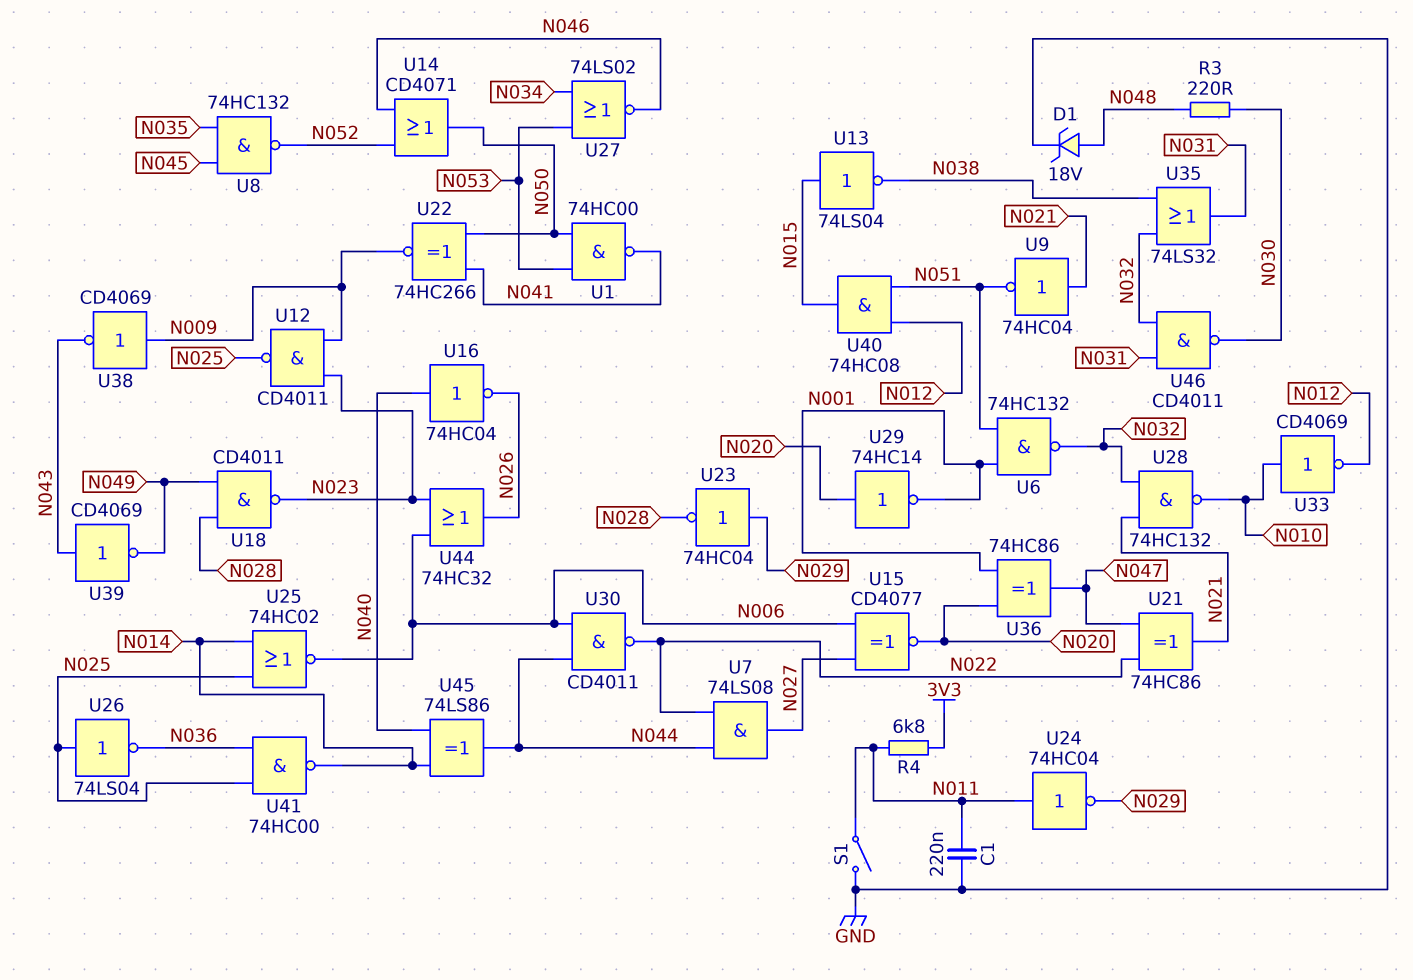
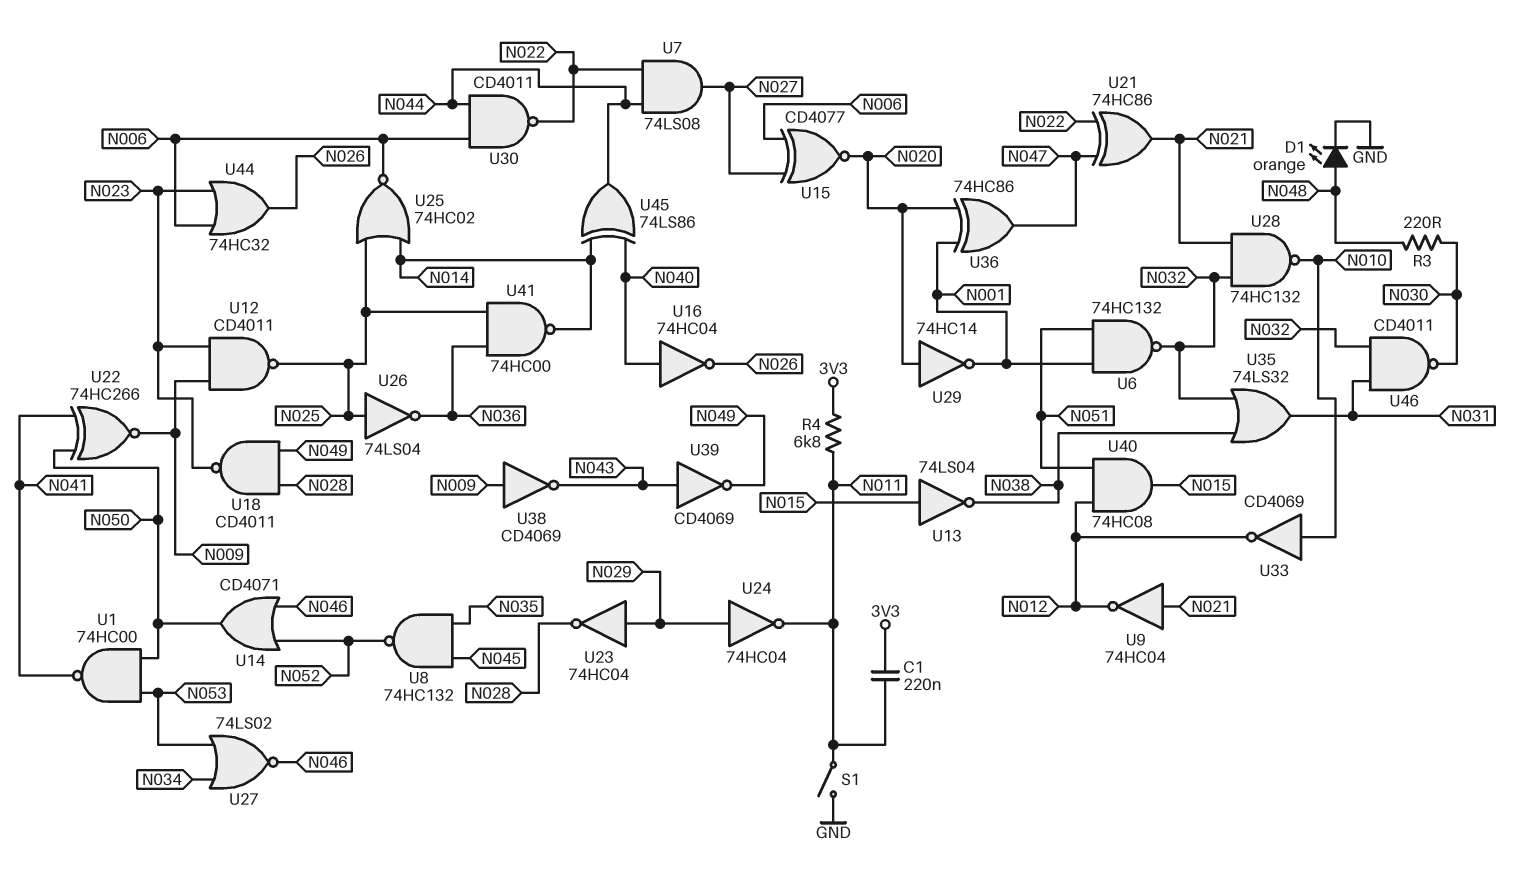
C1: 220nF (GND, N011) -> 220nF (3V3, N011)
D1: zener 18V (A N048, K GND) -> LED orange (A N048, K GND)
U9: NOT 74HC04 (in N021, out N051) -> NOT 74HC04 (in N021, out N012)
U24: NOT 74HC04 (in N011, out N029) -> NOT 74HC04 (in N029, out N011)

